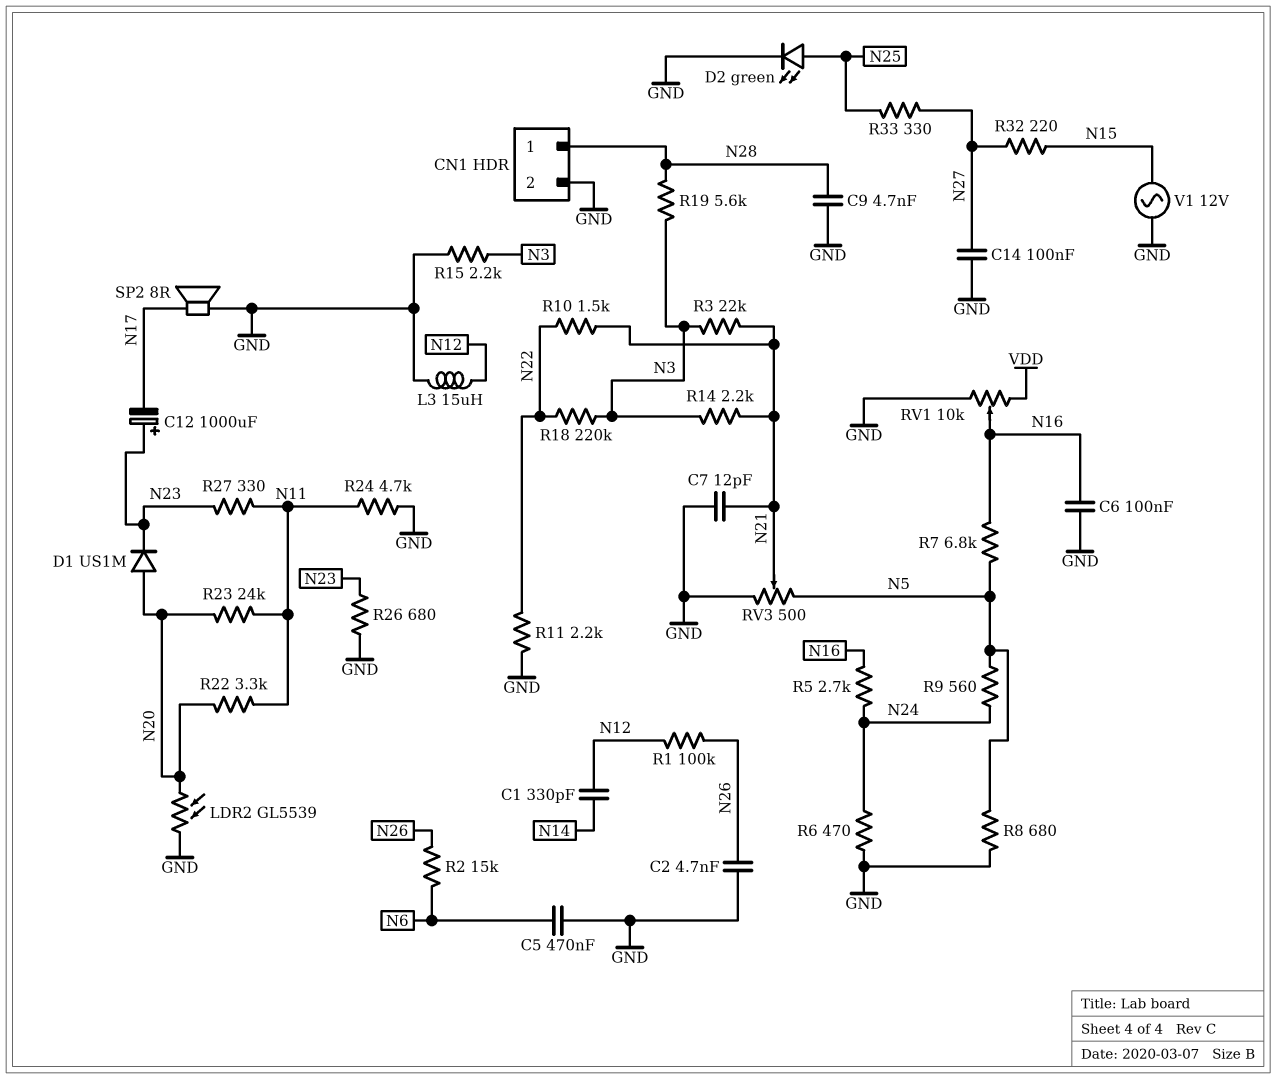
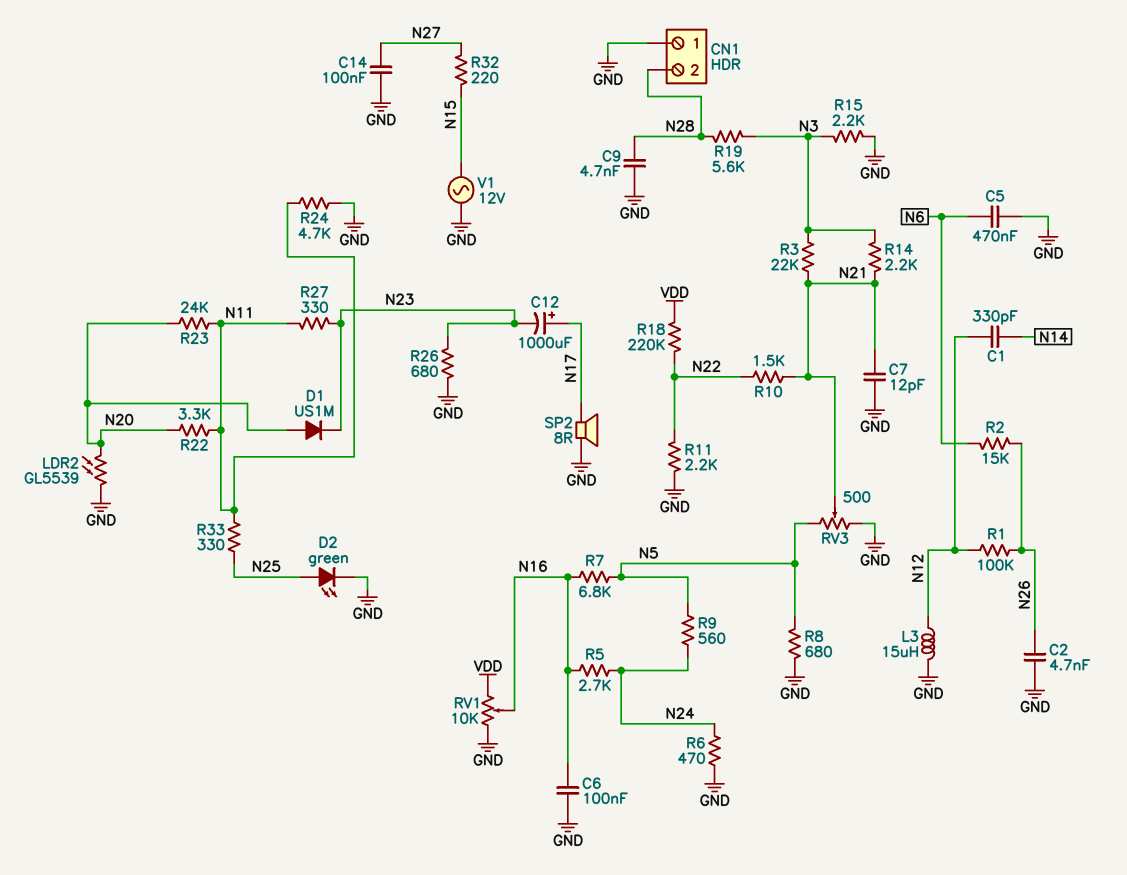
C12: 1000uF (plus N23, minus N17) -> 1000uF (plus N17, minus N23)
CN1 pin 1: N28 -> GND
CN1 pin 2: GND -> N28
R18: 220k (N3, N22) -> 220k (N22, VDD)
R33: 330 (N25, N27) -> 330 (N11, N25)

